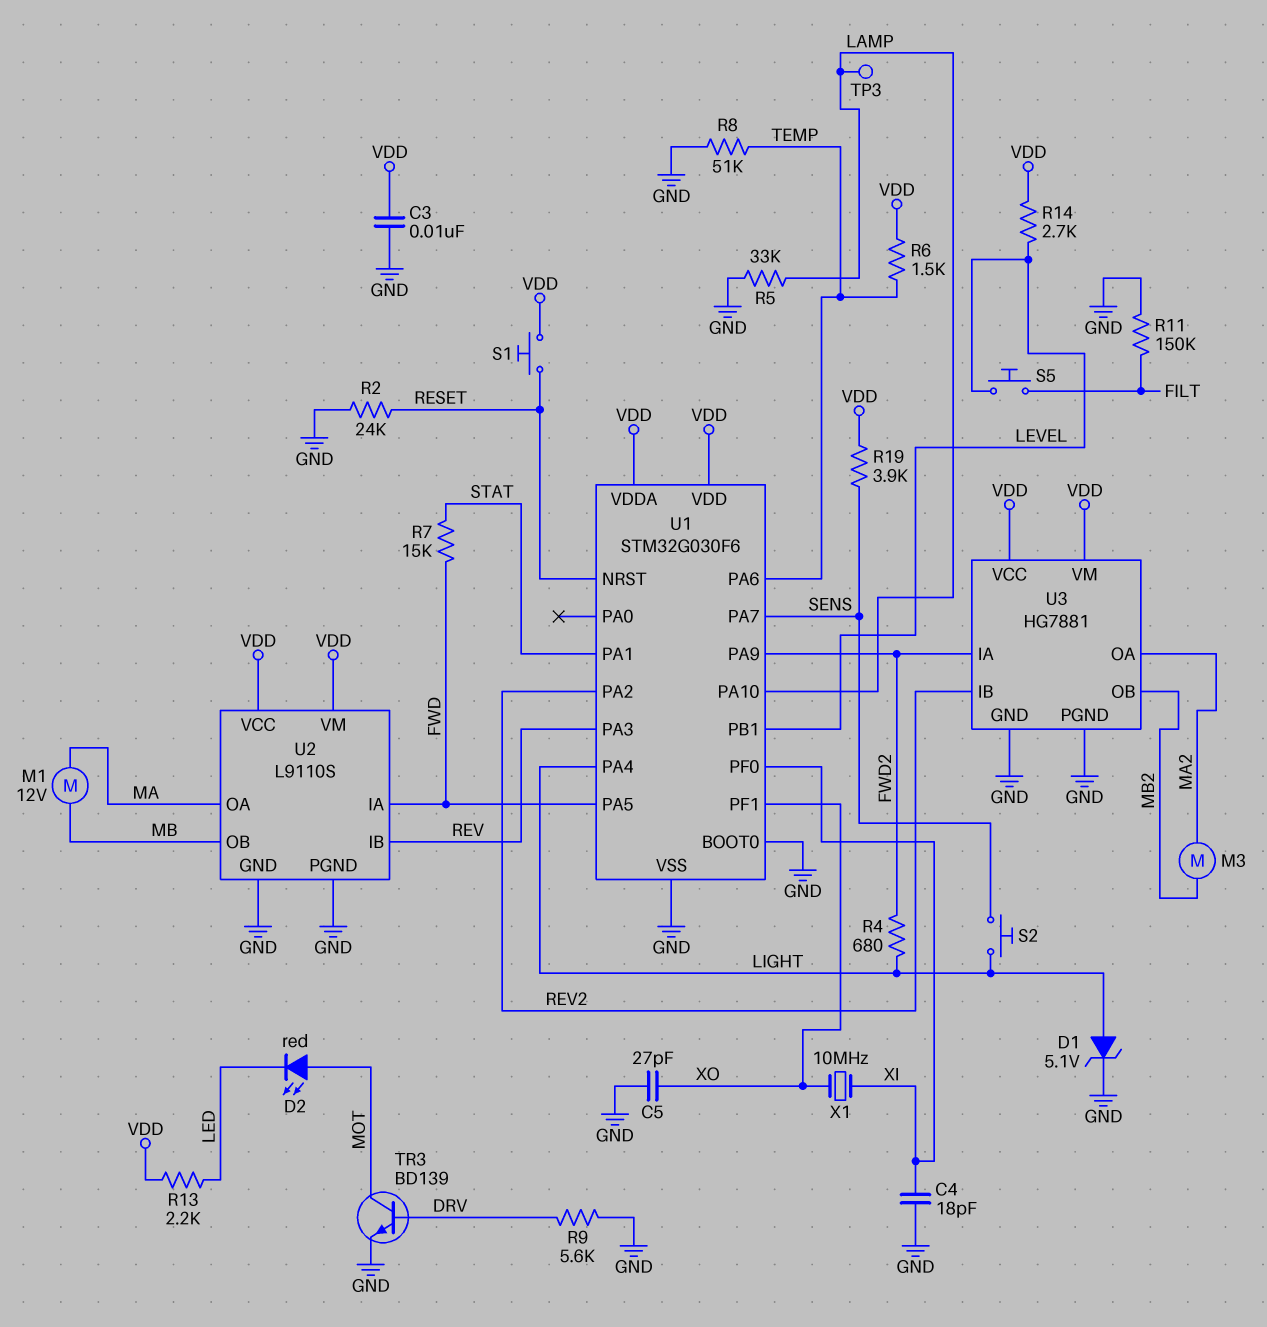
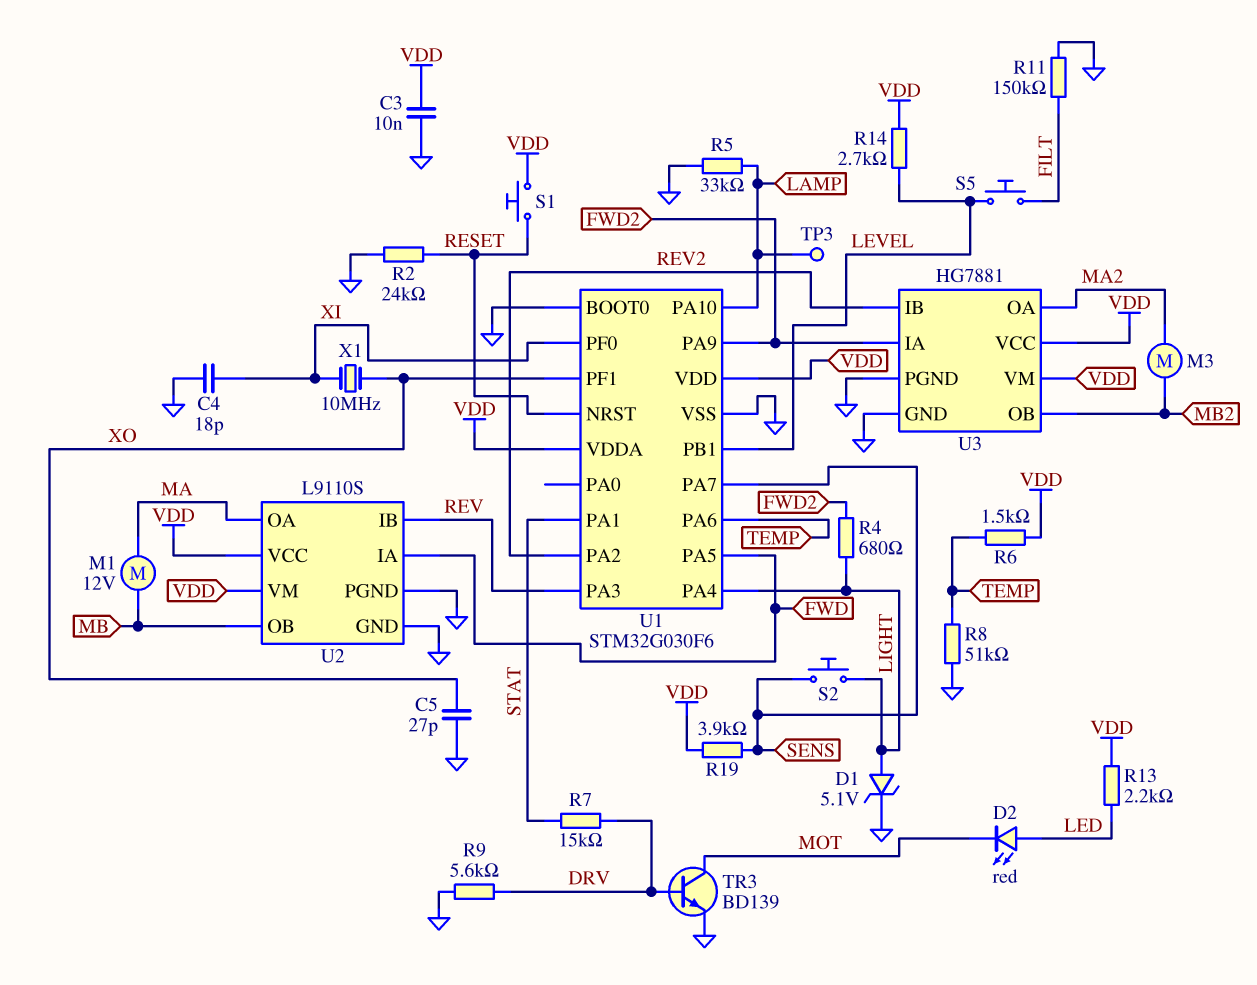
D2: LED red (A MOT, K LED) -> LED red (A LED, K MOT)
R7: 15k (FWD, STAT) -> 15k (DRV, STAT)

